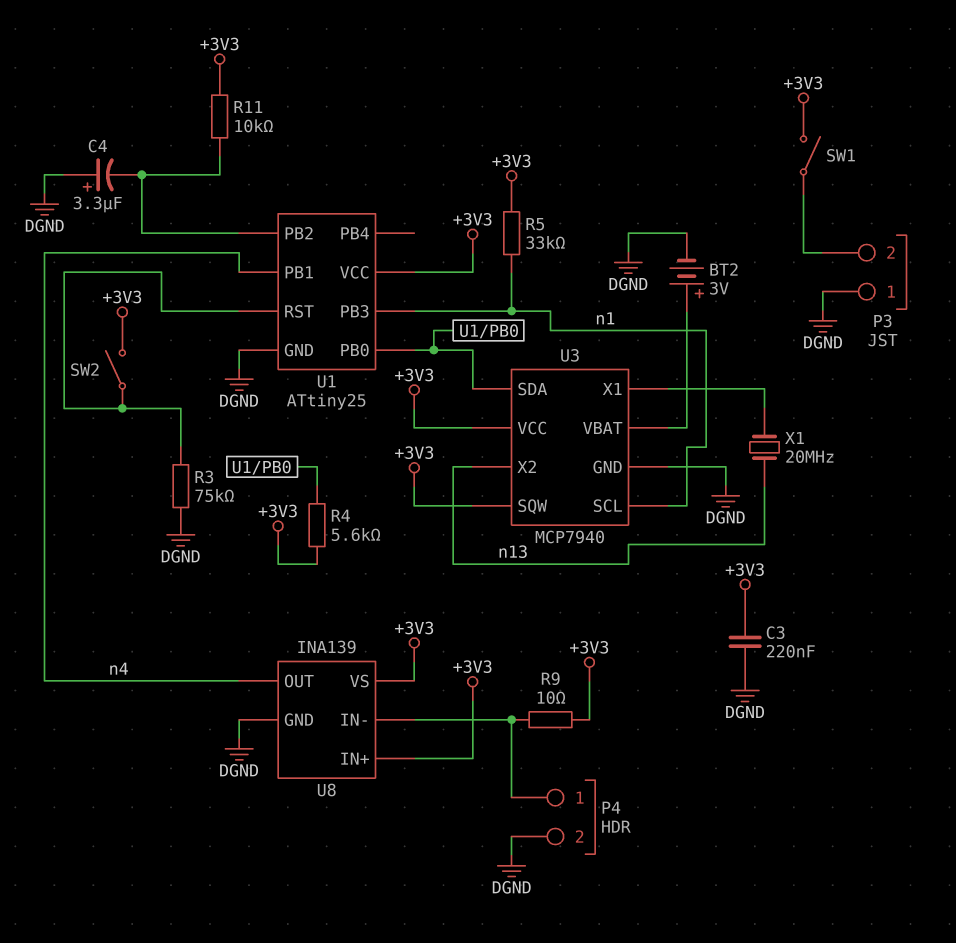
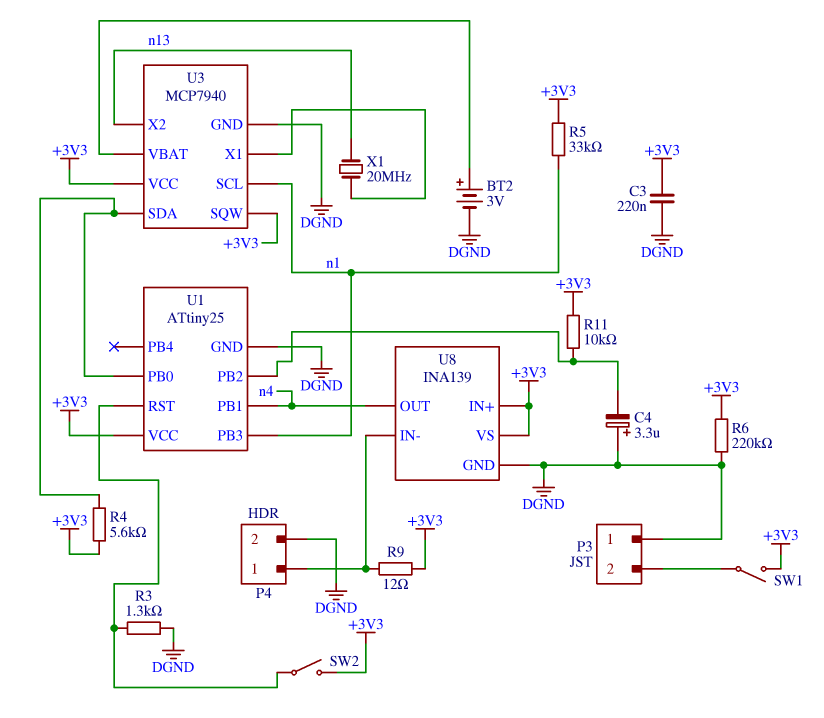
R3: 75k (DGND, U1/RST) -> 1.3k (DGND, U1/RST)
R6: none -> 220k (+3V3, DGND)
R9: 10 (+3V3, P4/1) -> 12 (+3V3, P4/1)

